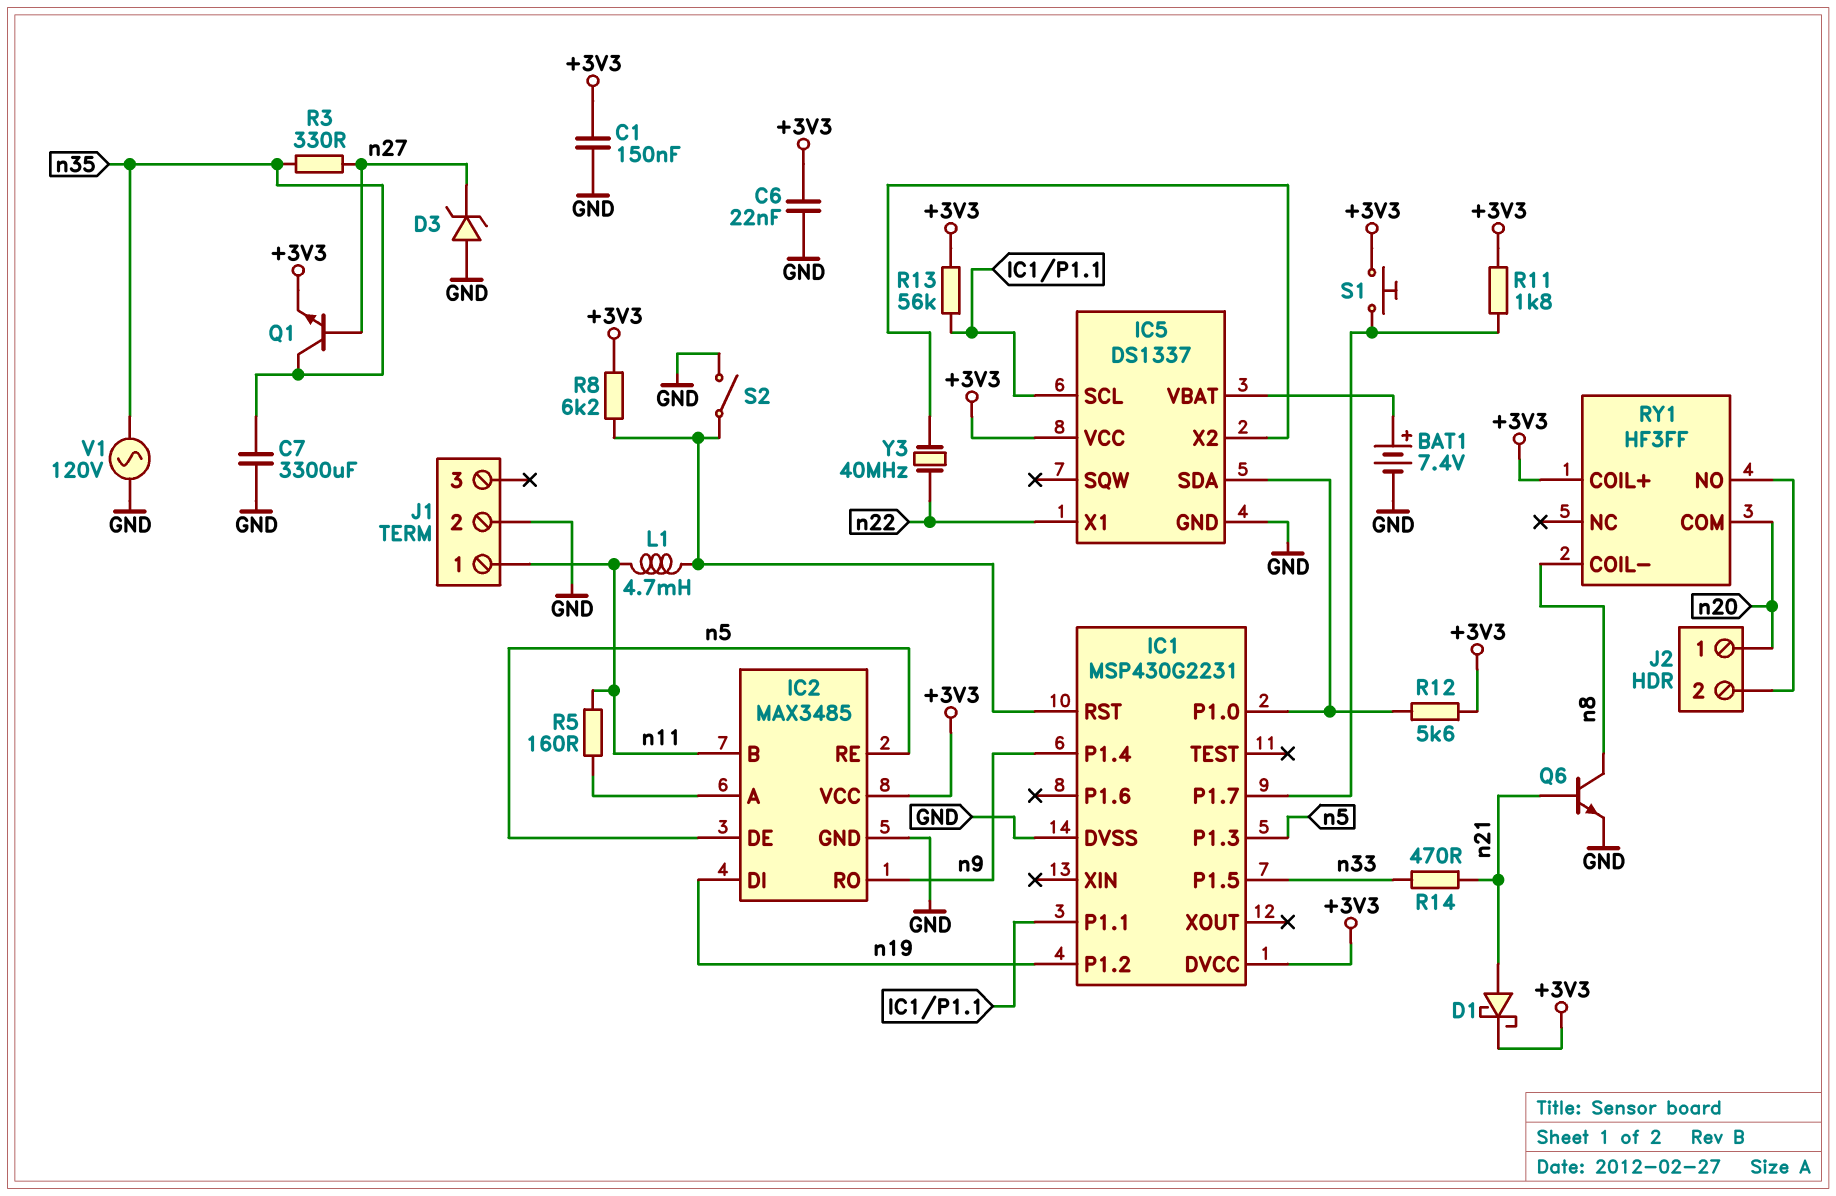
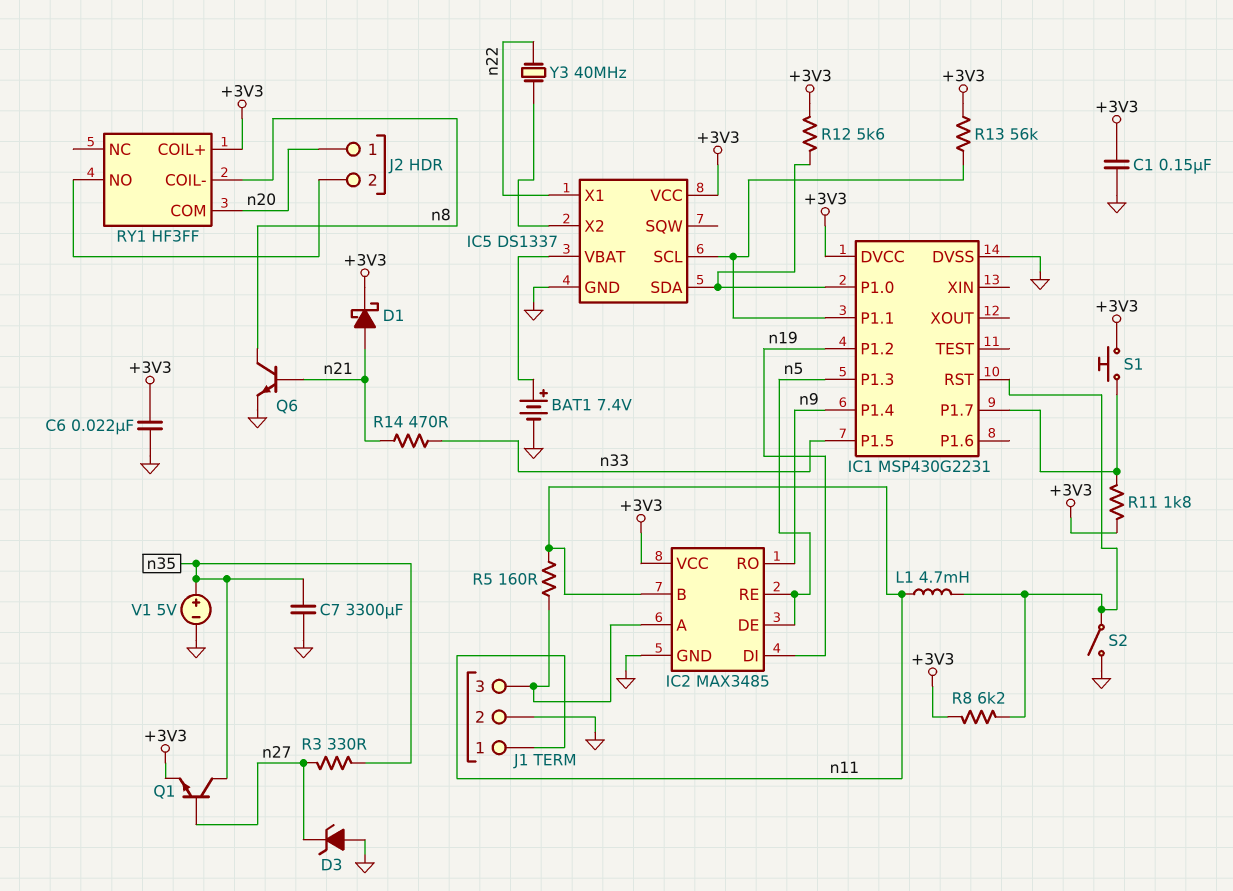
J1 pin 3: none -> IC2/A
V1: AC 120V (GND, n35) -> 5V (plus n35, minus GND)

